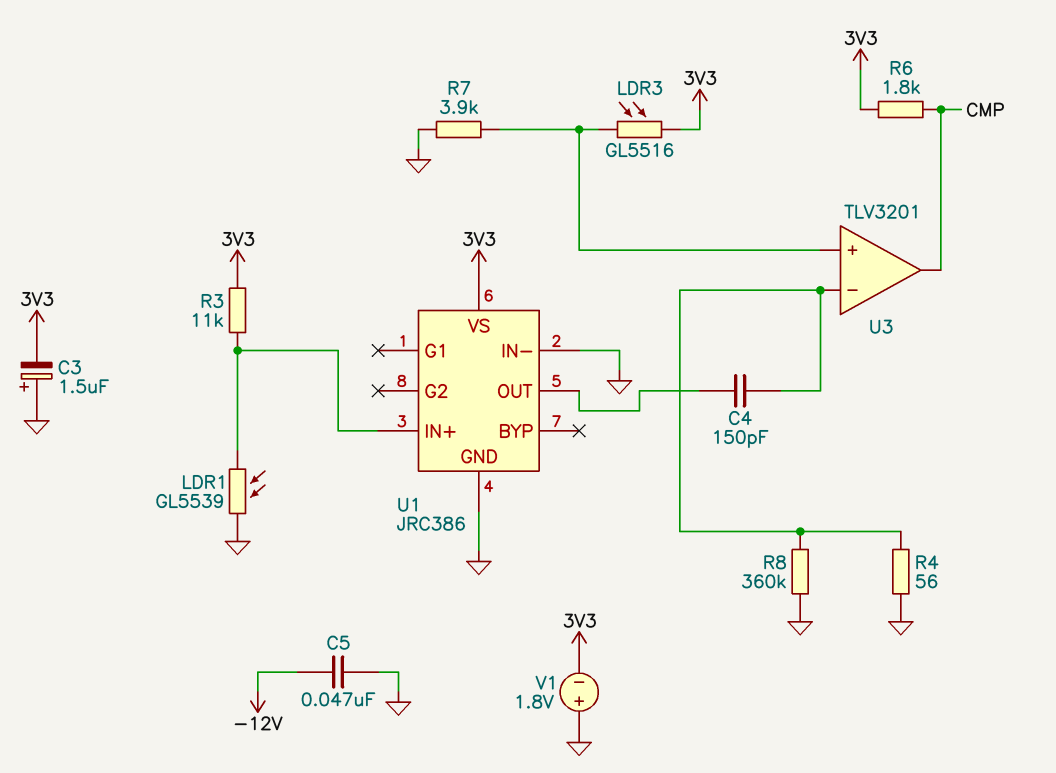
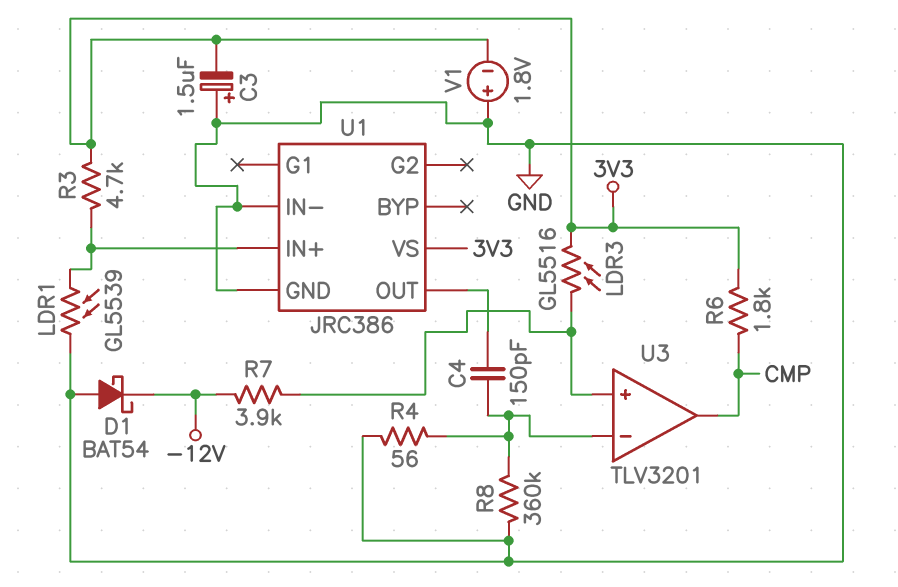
C5: 47nF (-12V, GND) -> none
D1: none -> schottky BAT54 (A GND, K -12V)
R3: 11k (3V3, U1/IN+) -> 4.7k (3V3, U1/IN+)
R7: 3.9k (GND, U3/in+) -> 3.9k (-12V, U3/in+)

